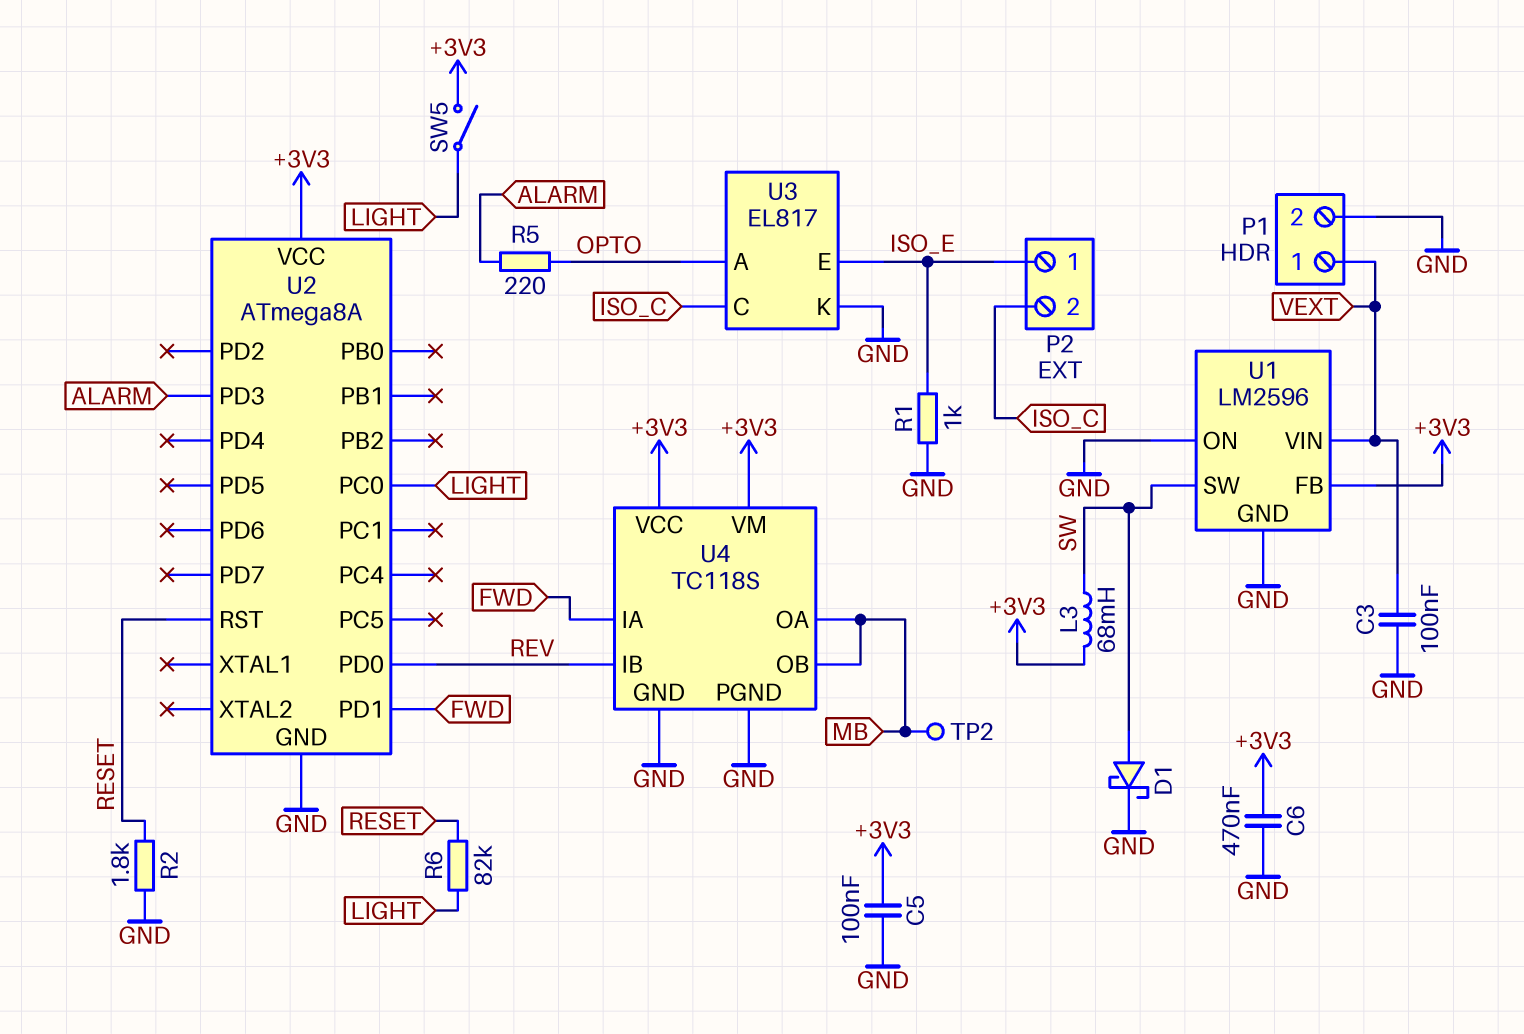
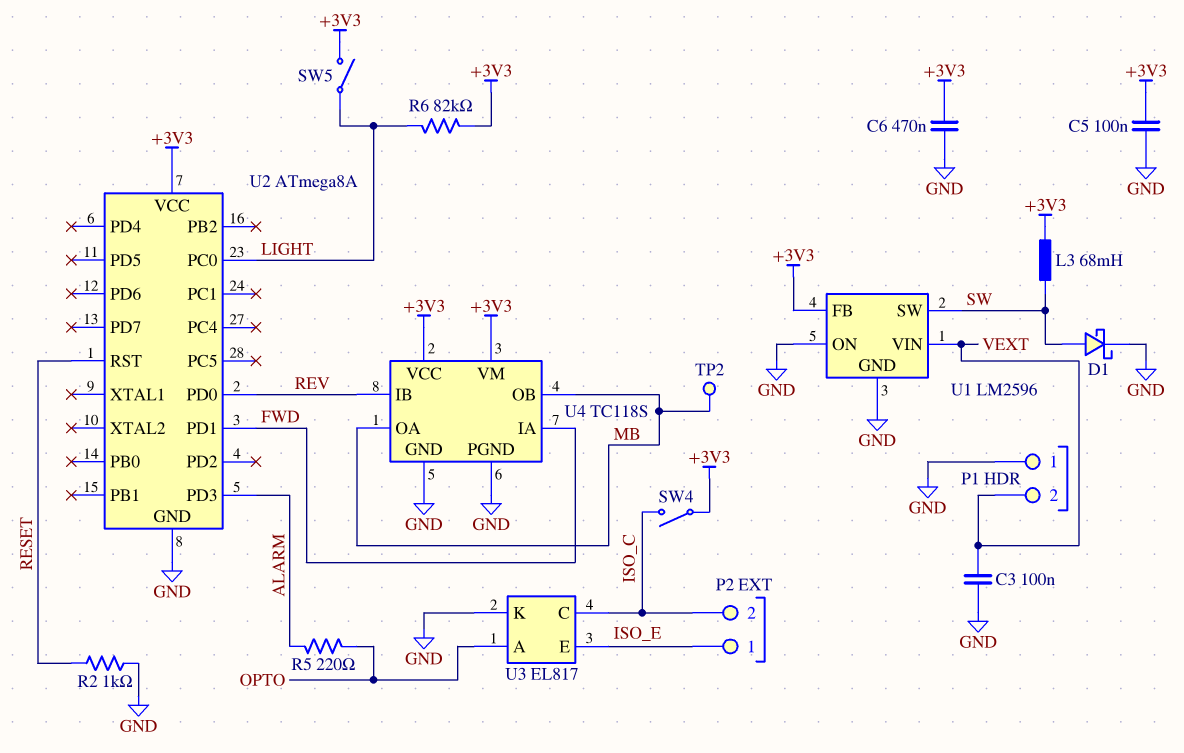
P1 pin 1: VEXT -> GND
P1 pin 2: GND -> VEXT
R1: 1k (GND, ISO_E) -> none
R2: 1.8k (GND, RESET) -> 1k (GND, RESET)
R6: 82k (LIGHT, RESET) -> 82k (+3V3, LIGHT)
SW4: none -> switch (+3V3, ISO_C)

